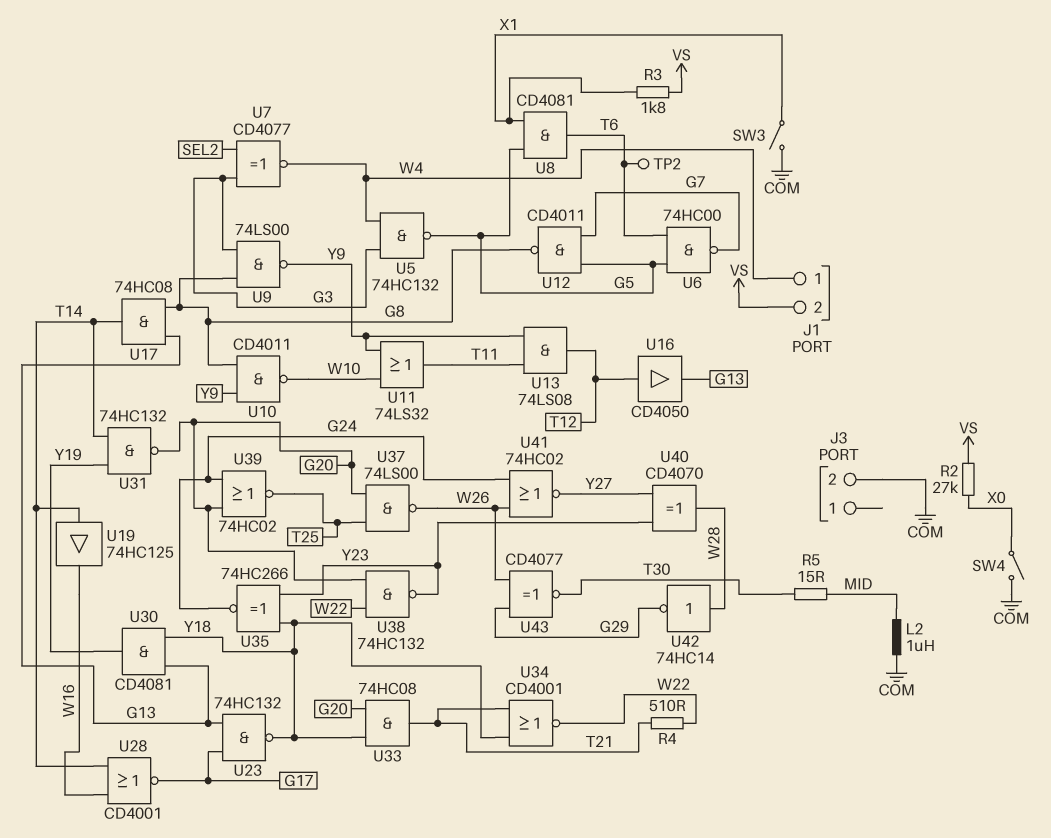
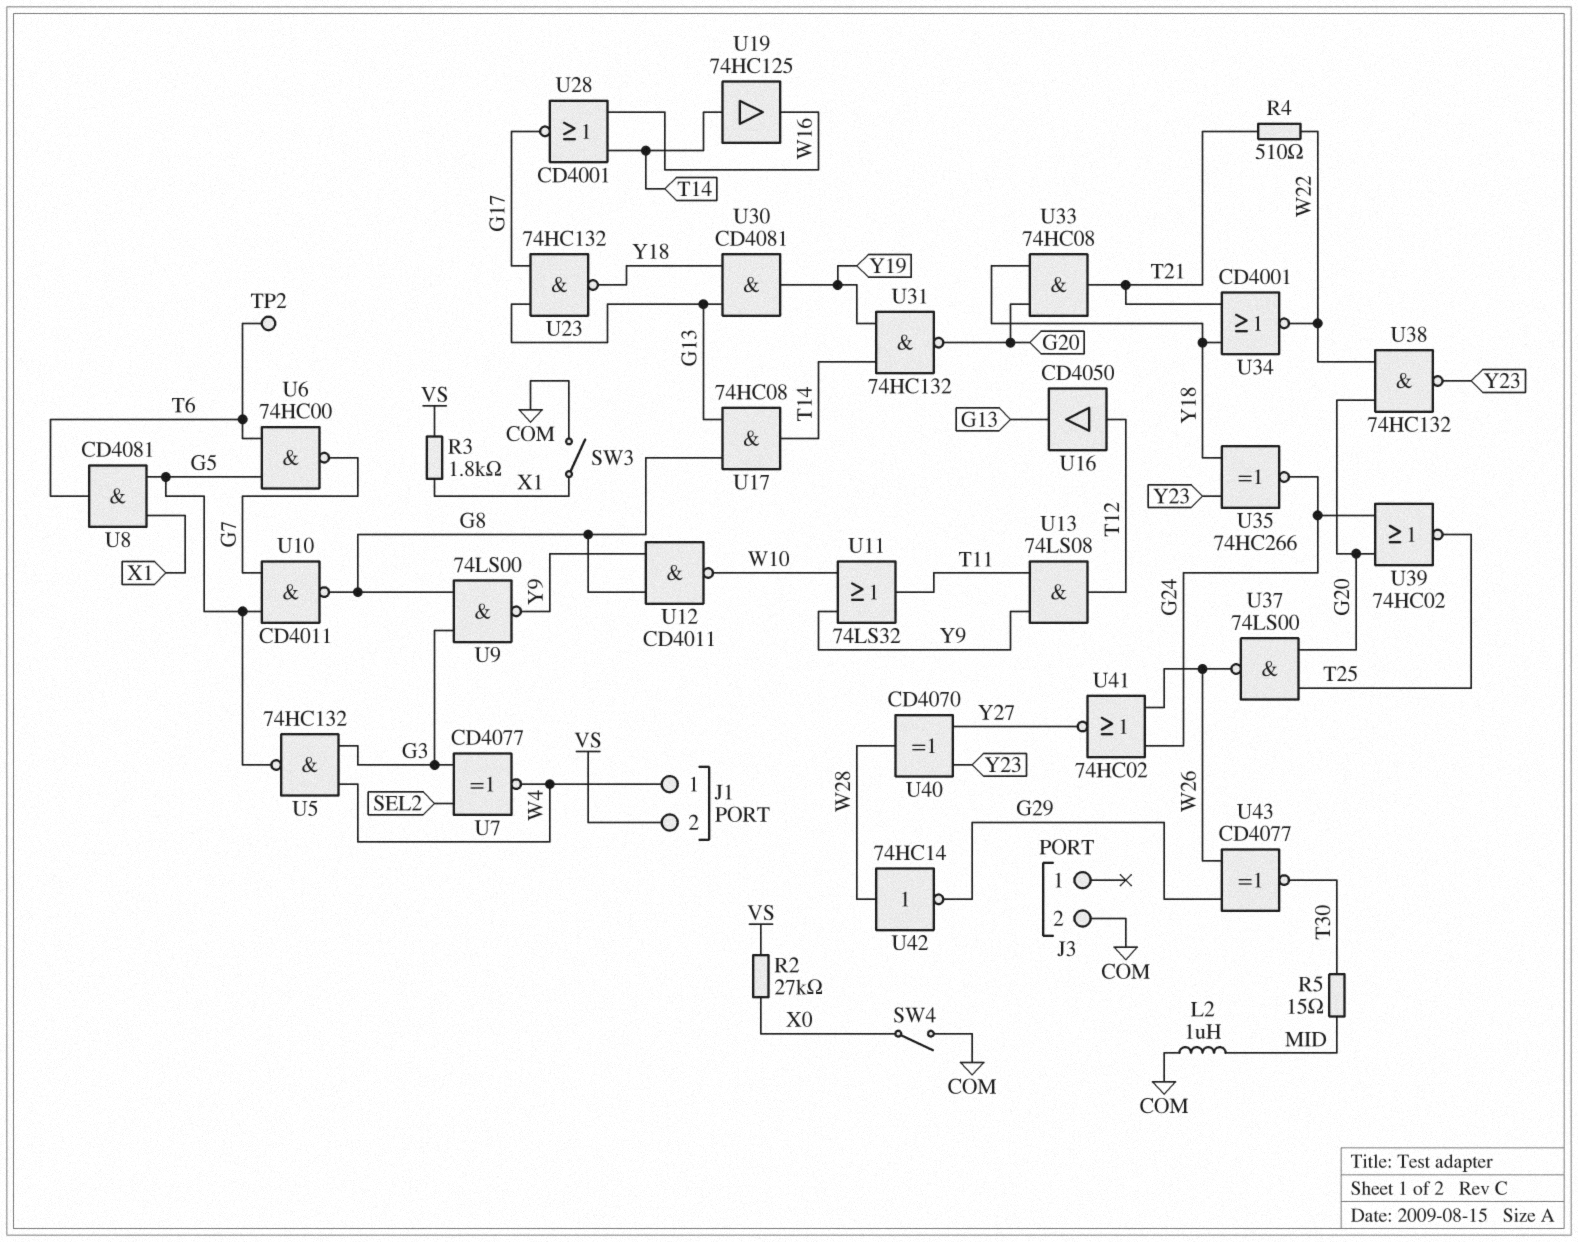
U10: NAND CD4011 (in G8, in Y9, out W10) -> NAND CD4011 (in G5, in G7, out G8)
U12: NAND CD4011 (in G5, in G7, out G8) -> NAND CD4011 (in G8, in Y9, out W10)

